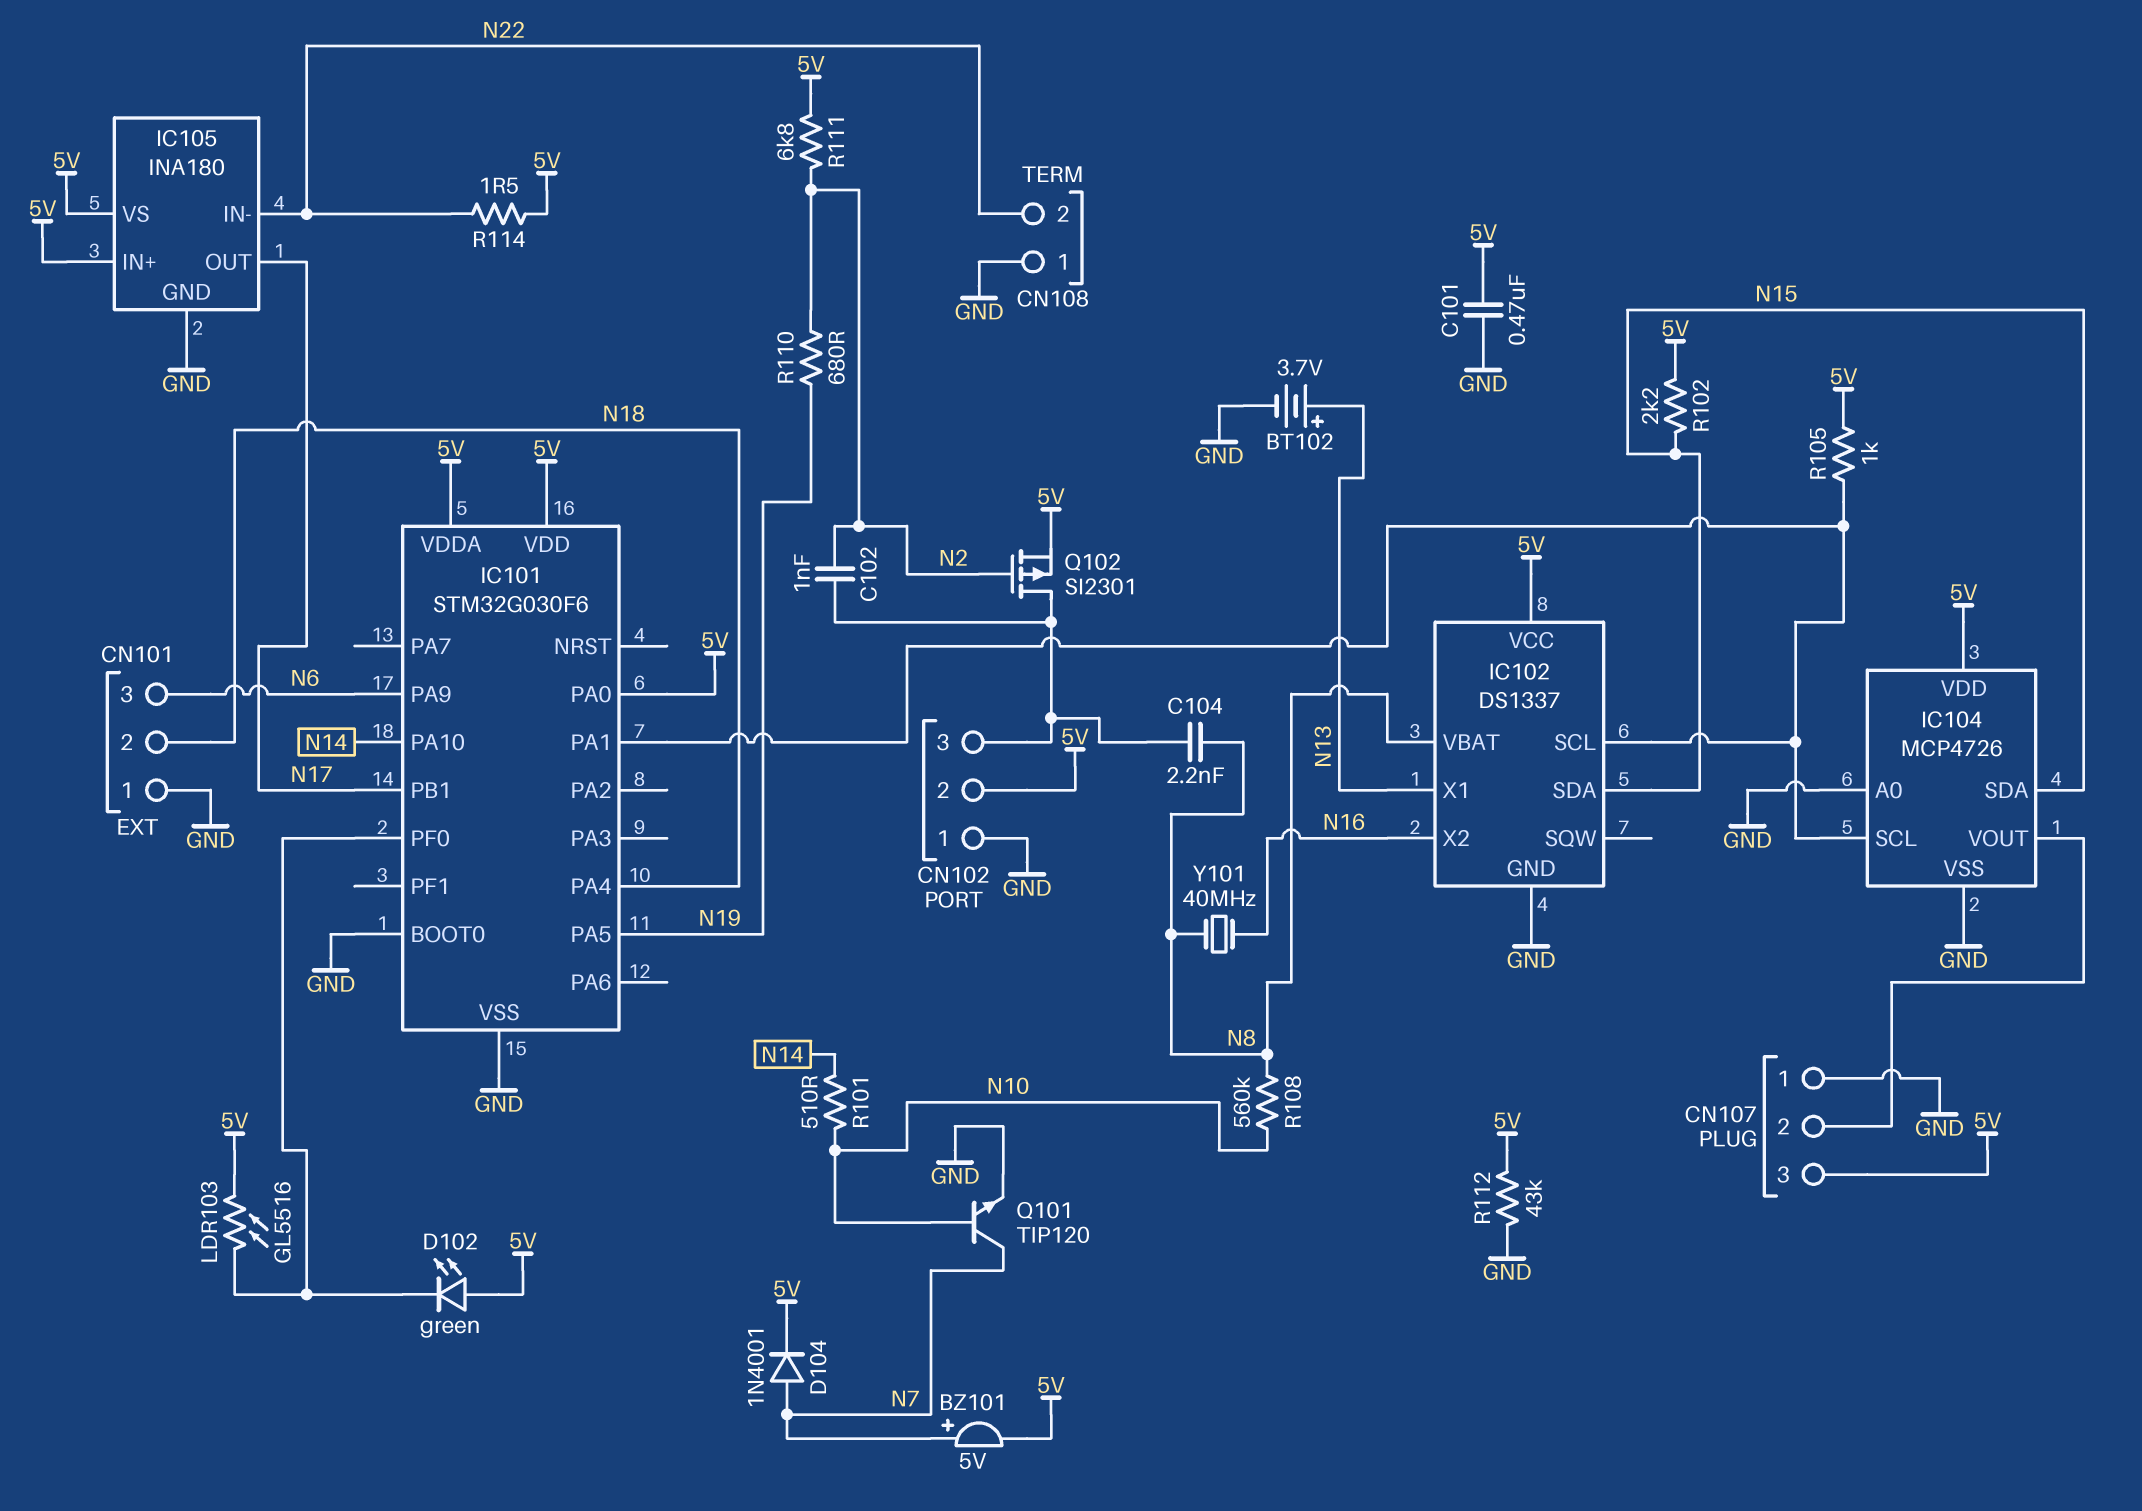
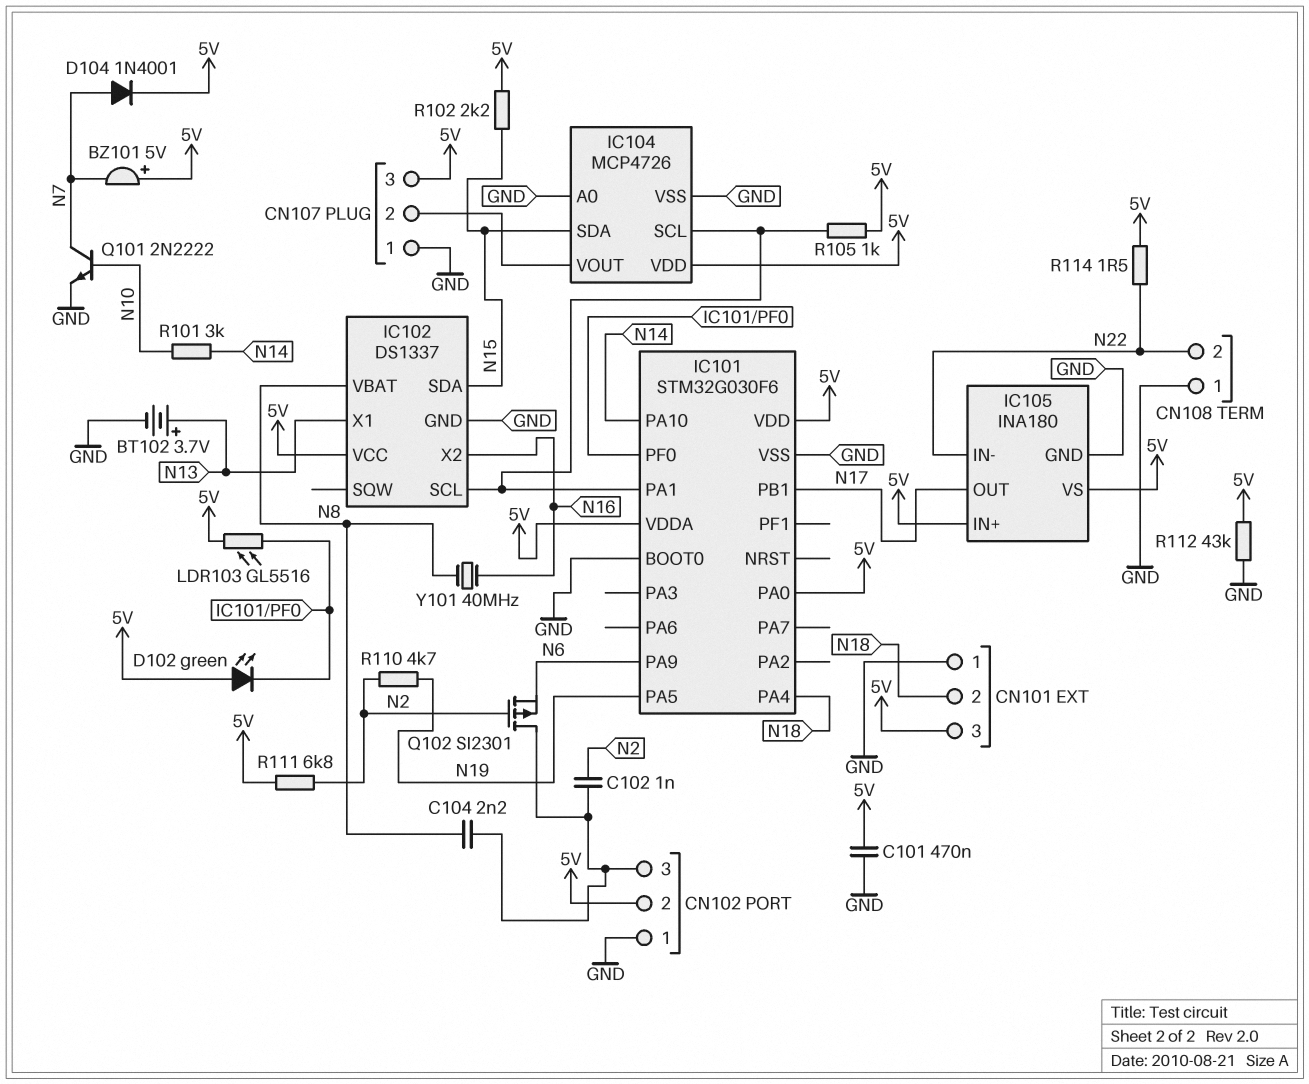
BZ101: buzzer 5V (plus N7, minus 5V) -> buzzer 5V (plus 5V, minus N7)
CN101 pin 3: N6 -> 5V
Q101: NPN TIP120 (B N10, C N7, E GND) -> NPN 2N2222 (B N10, C N7, E GND)
Q102: PMOS SI2301 (G N2, D CN102/3, S 5V) -> PMOS SI2301 (G N2, D CN102/3, S N6)
R101: 510 (N10, N14) -> 3k (N10, N14)
R108: 560k (N8, N10) -> none
R110: 680 (N2, N19) -> 4.7k (N2, N19)

